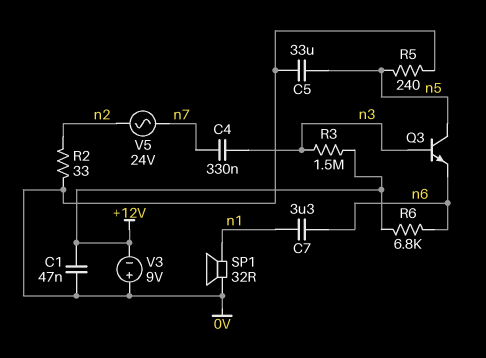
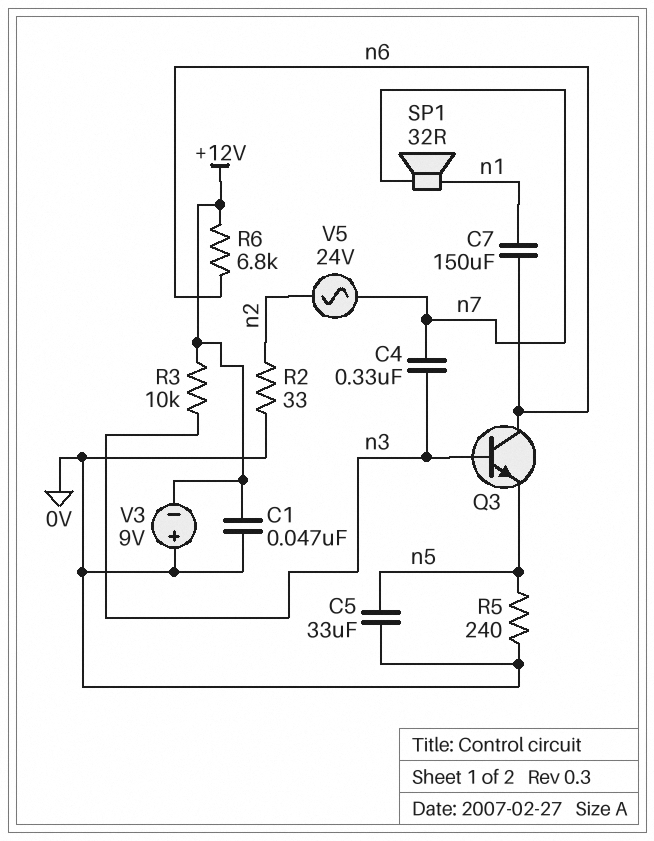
C7: 3.3uF (n1, n6) -> 150uF (n1, n6)
Q3: NPN (B n3, C n5, E n6) -> NPN (B n3, C n6, E n5)
R3: 1.5M (+12V, n3) -> 10k (+12V, n3)
SP1: speaker 32R (0V, n1) -> speaker 32R (n1, n7)

